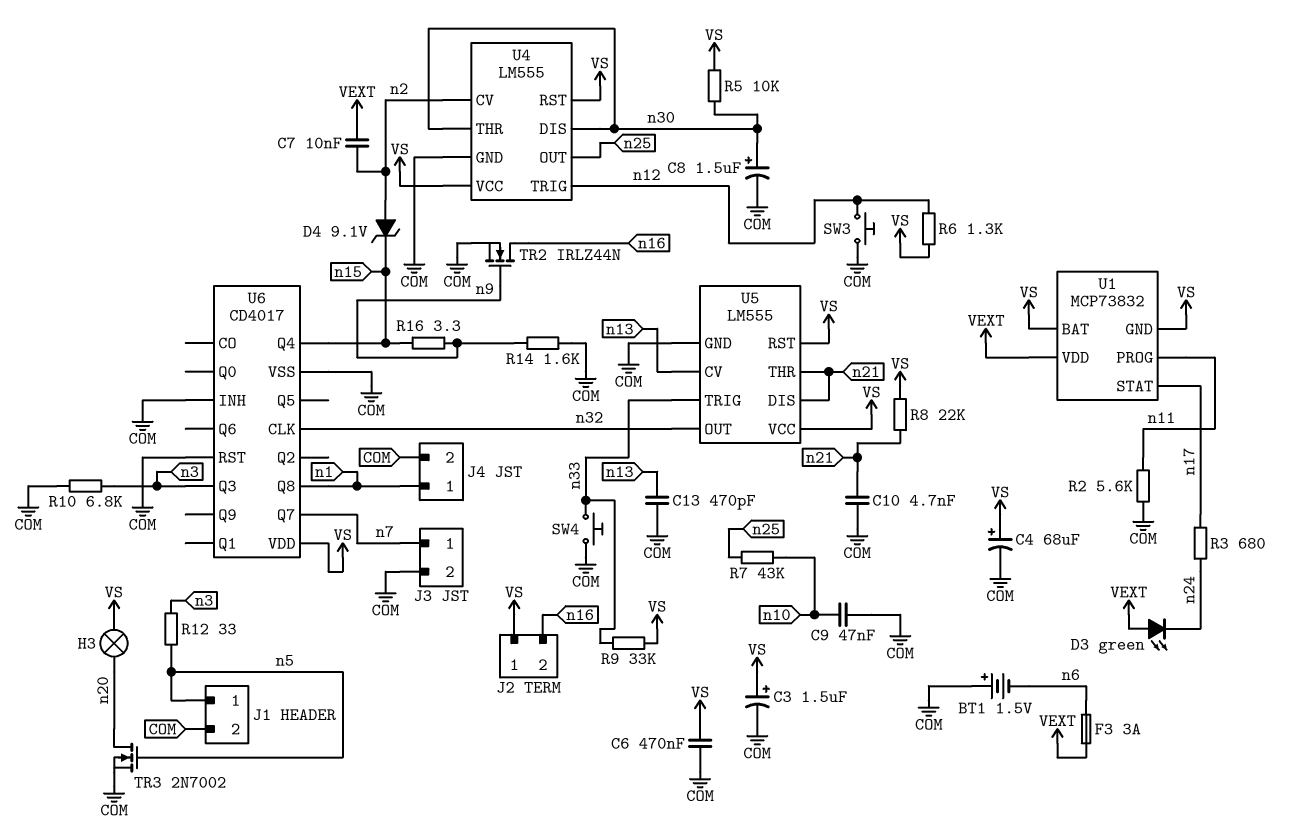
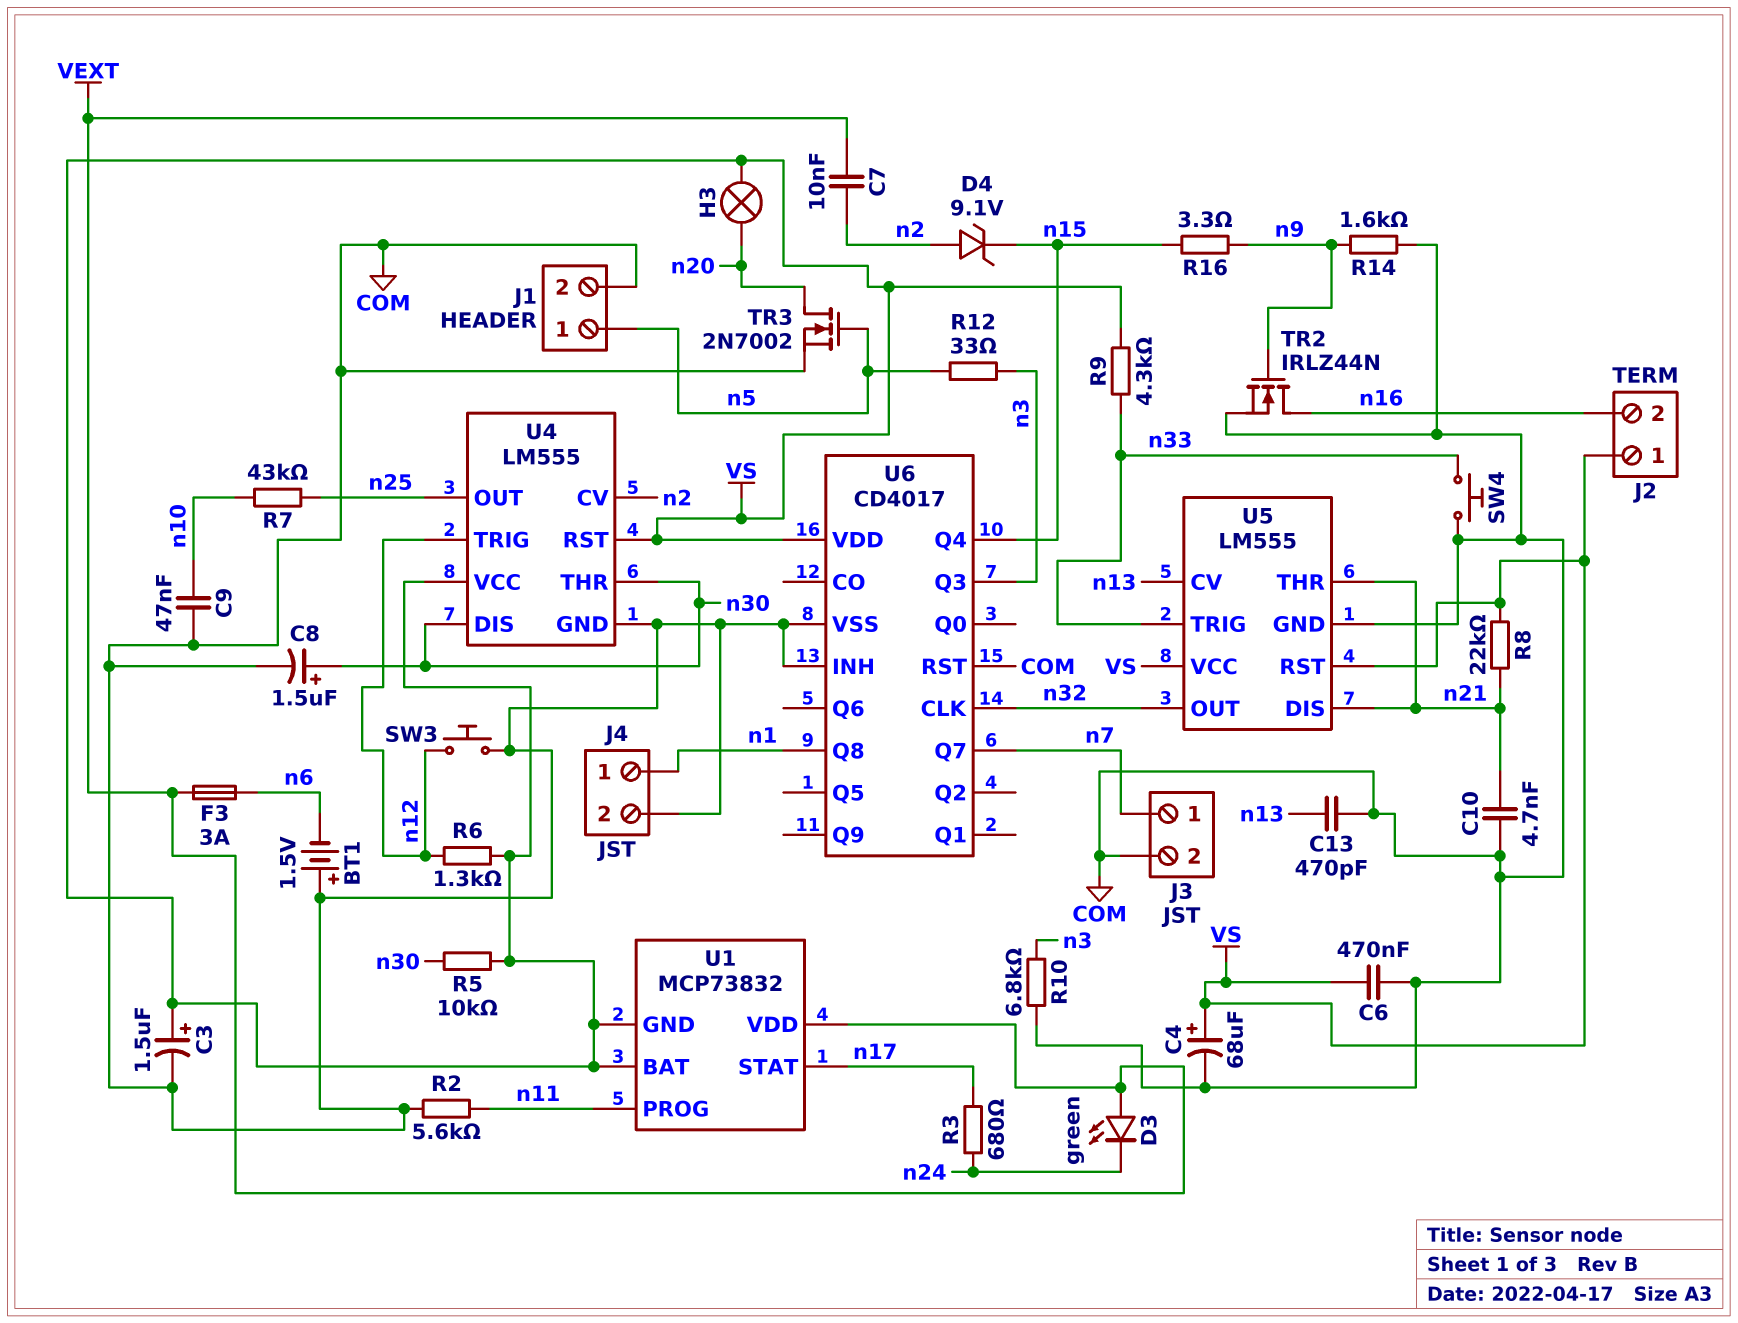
R9: 33k (VS, n33) -> 4.3k (VS, n33)

